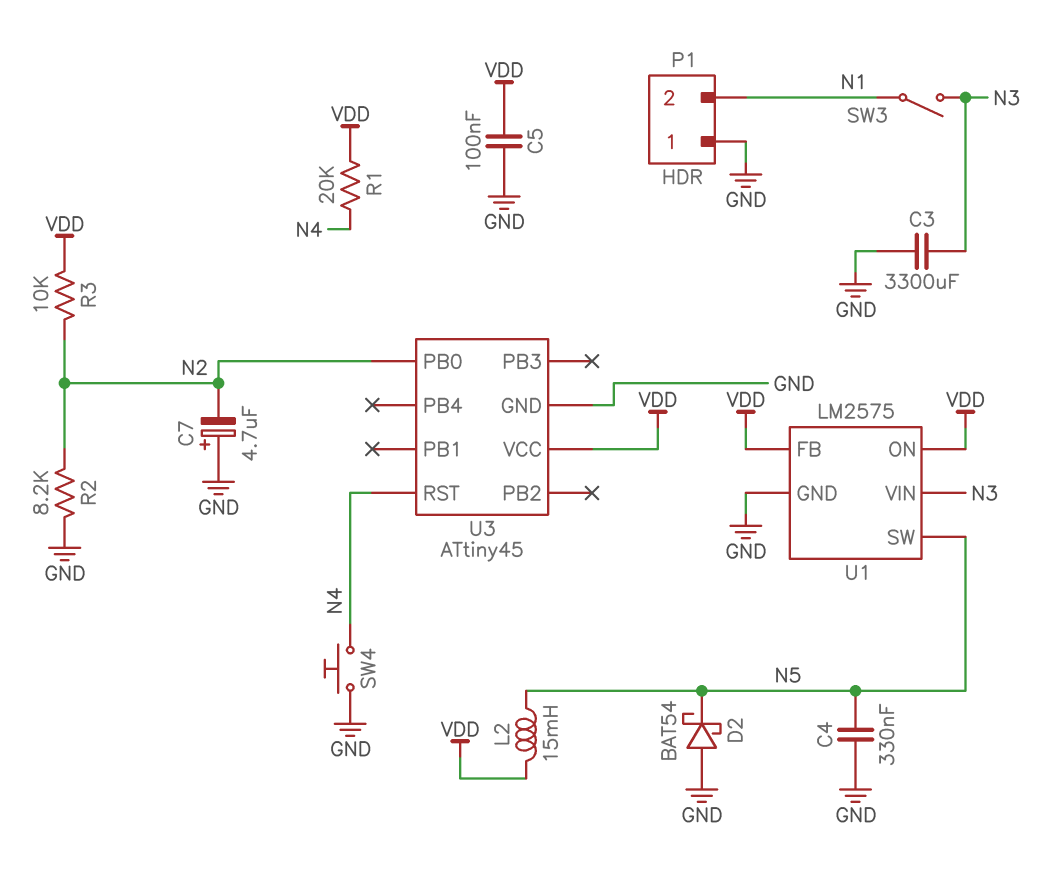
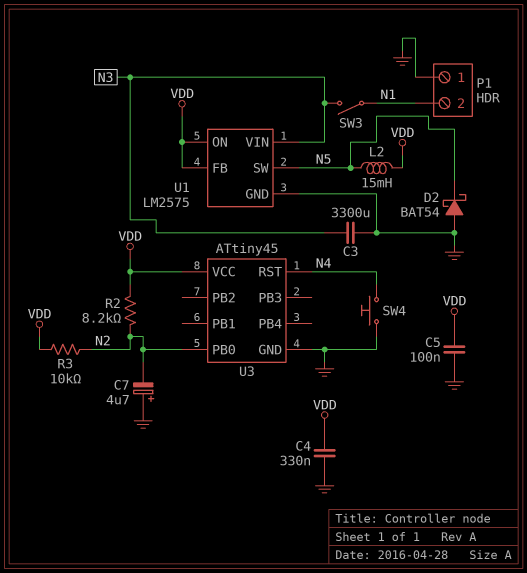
C4: 330nF (GND, N5) -> 330nF (GND, VDD)
R1: 20k (N4, VDD) -> none
R2: 8.2k (GND, N2) -> 8.2k (N2, VDD)

